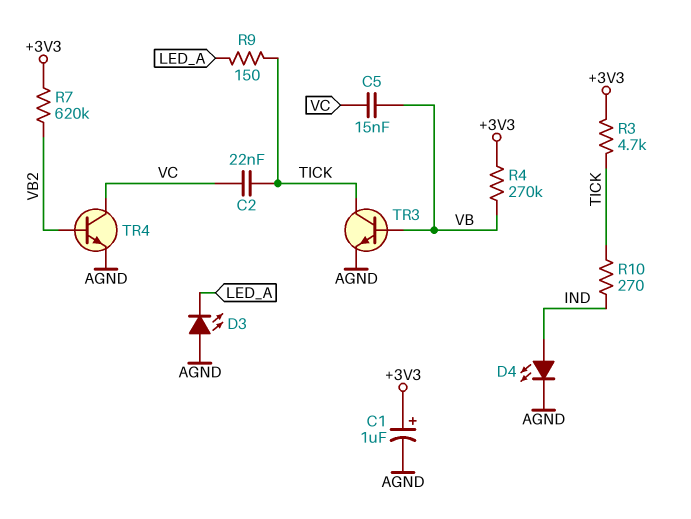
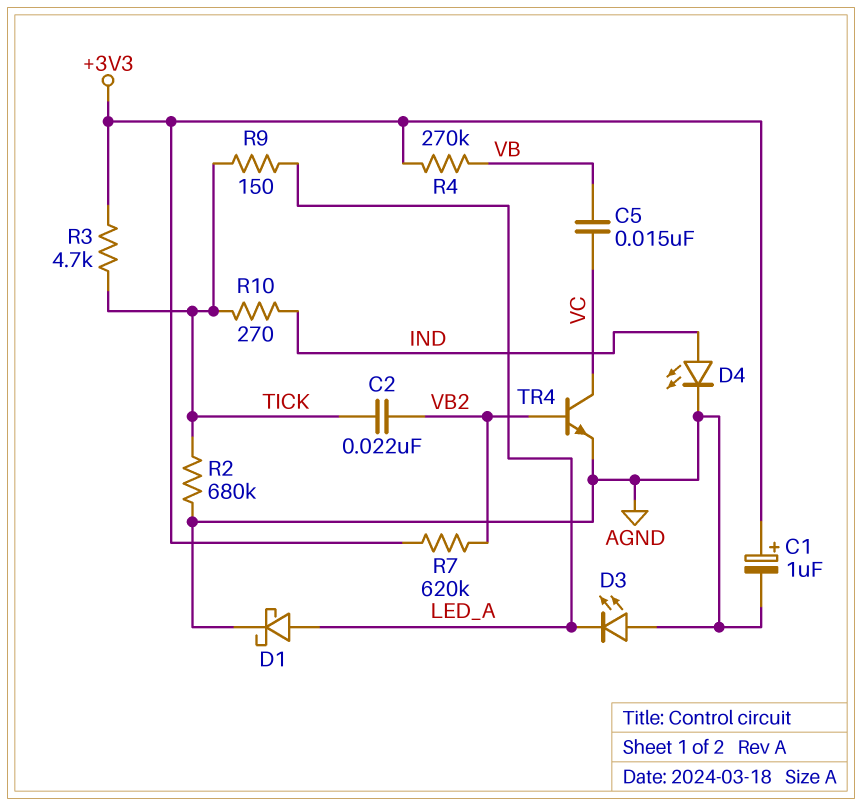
C2: 22nF (TICK, VC) -> 22nF (TICK, VB2)
D1: none -> schottky (A LED_A, K AGND)
R2: none -> 680k (AGND, TICK)
TR3: NPN (B VB, C TICK, E AGND) -> none

